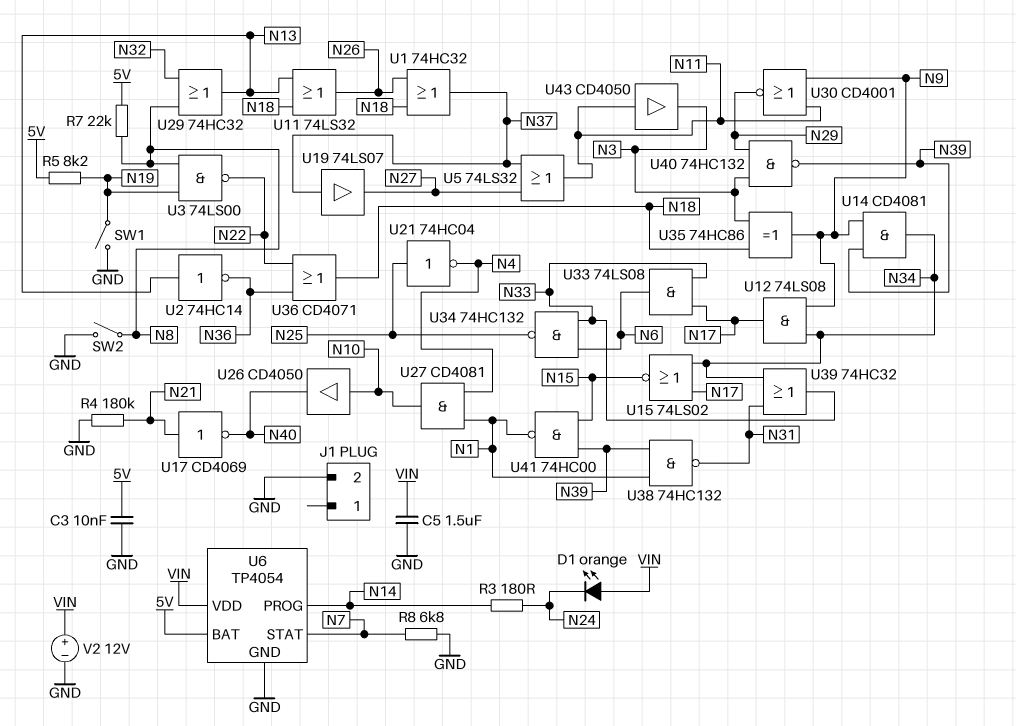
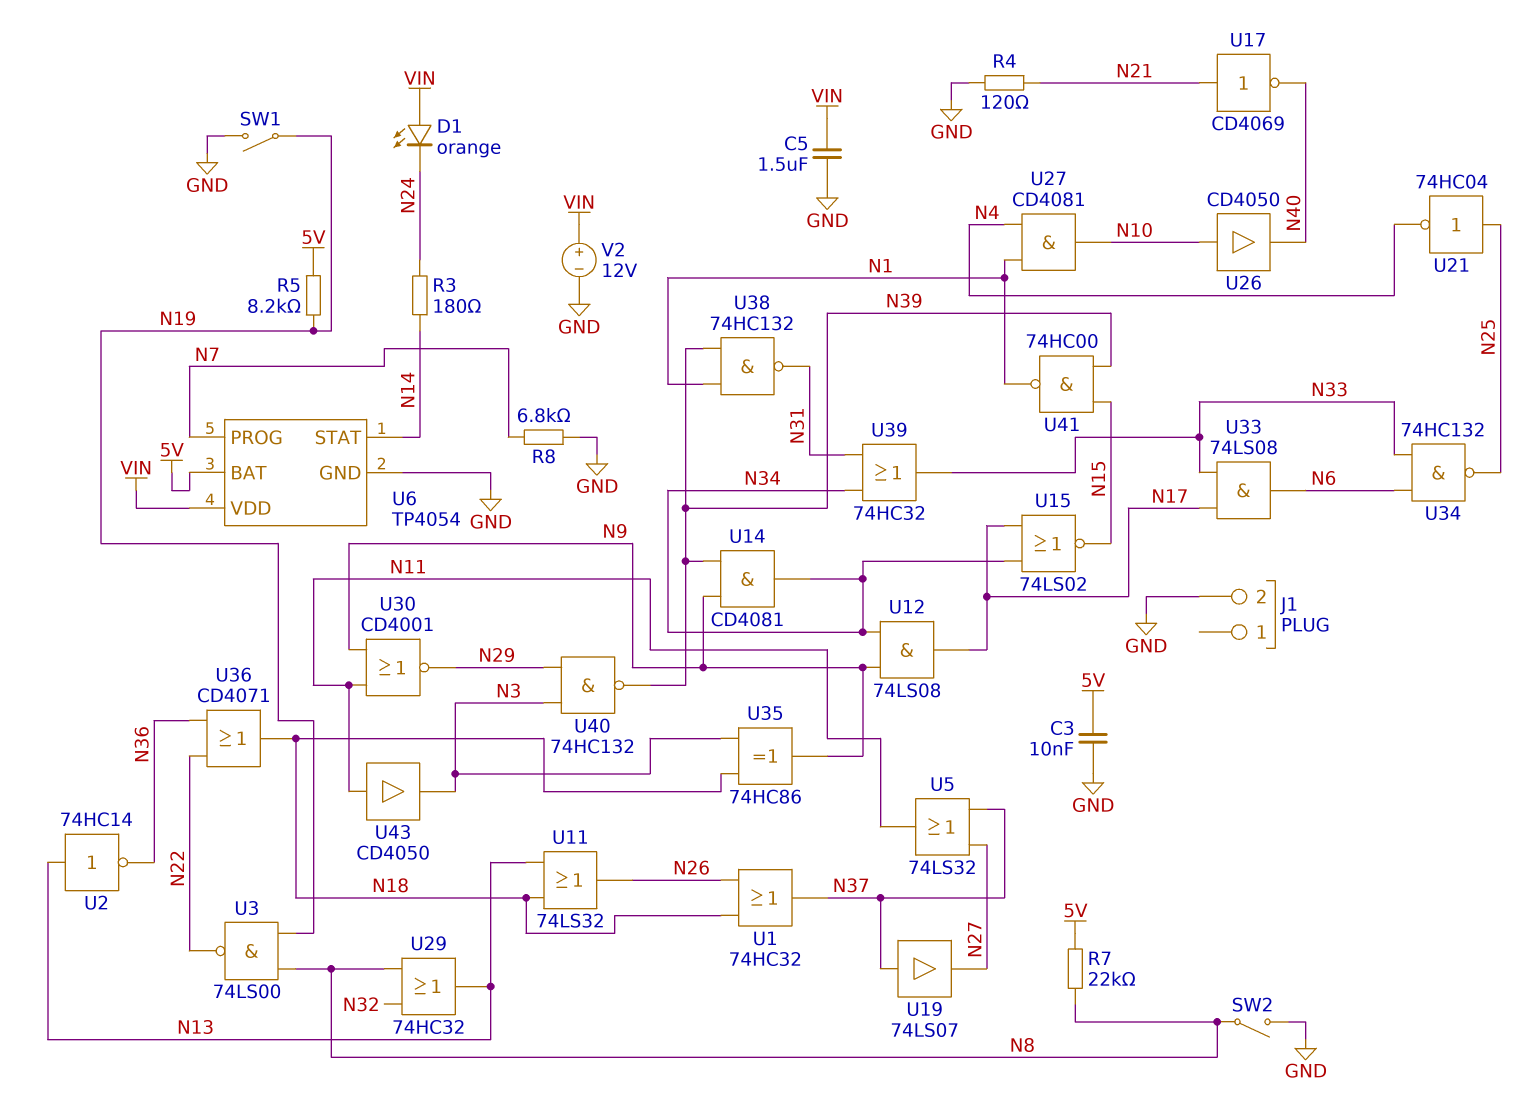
R4: 180k (GND, N21) -> 120 (GND, N21)
U6 pin PROG: N14 -> N7
U6 pin STAT: N7 -> N14

